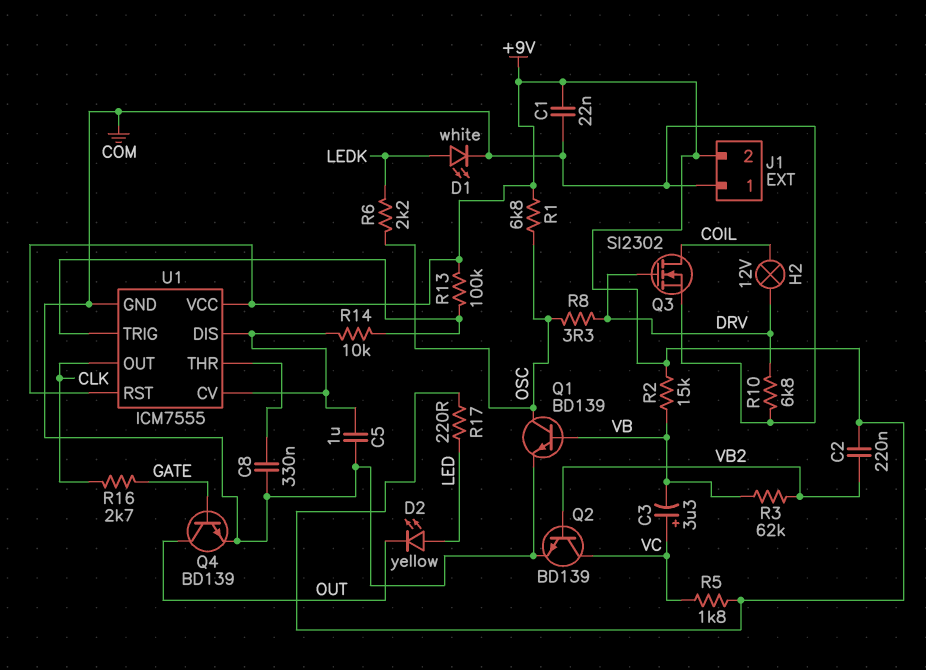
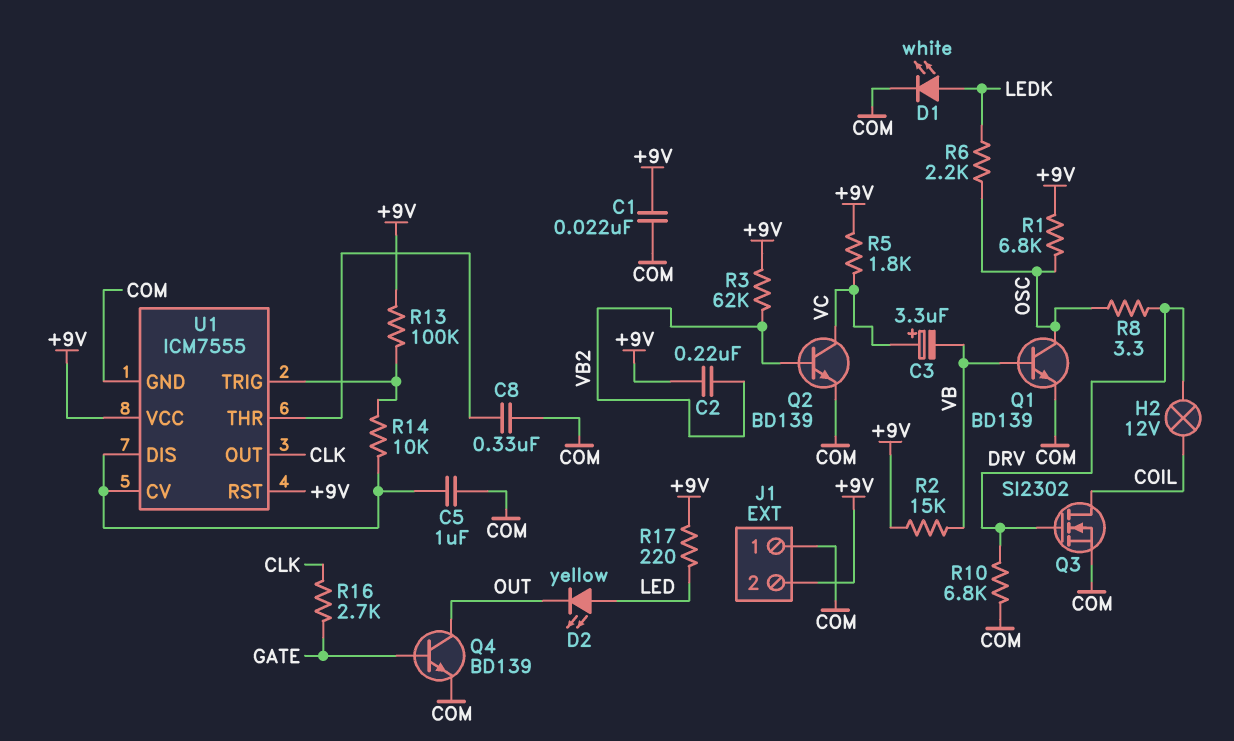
R3: 62k (VB, VB2) -> 62k (+9V, VB2)

